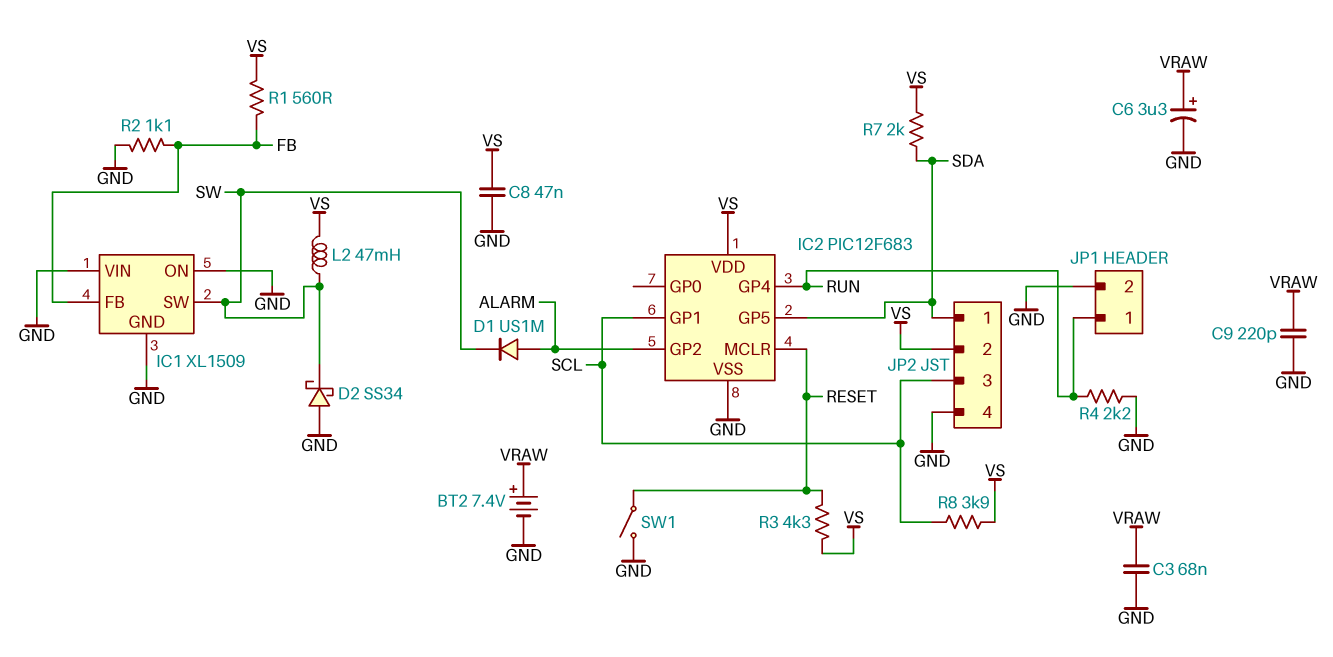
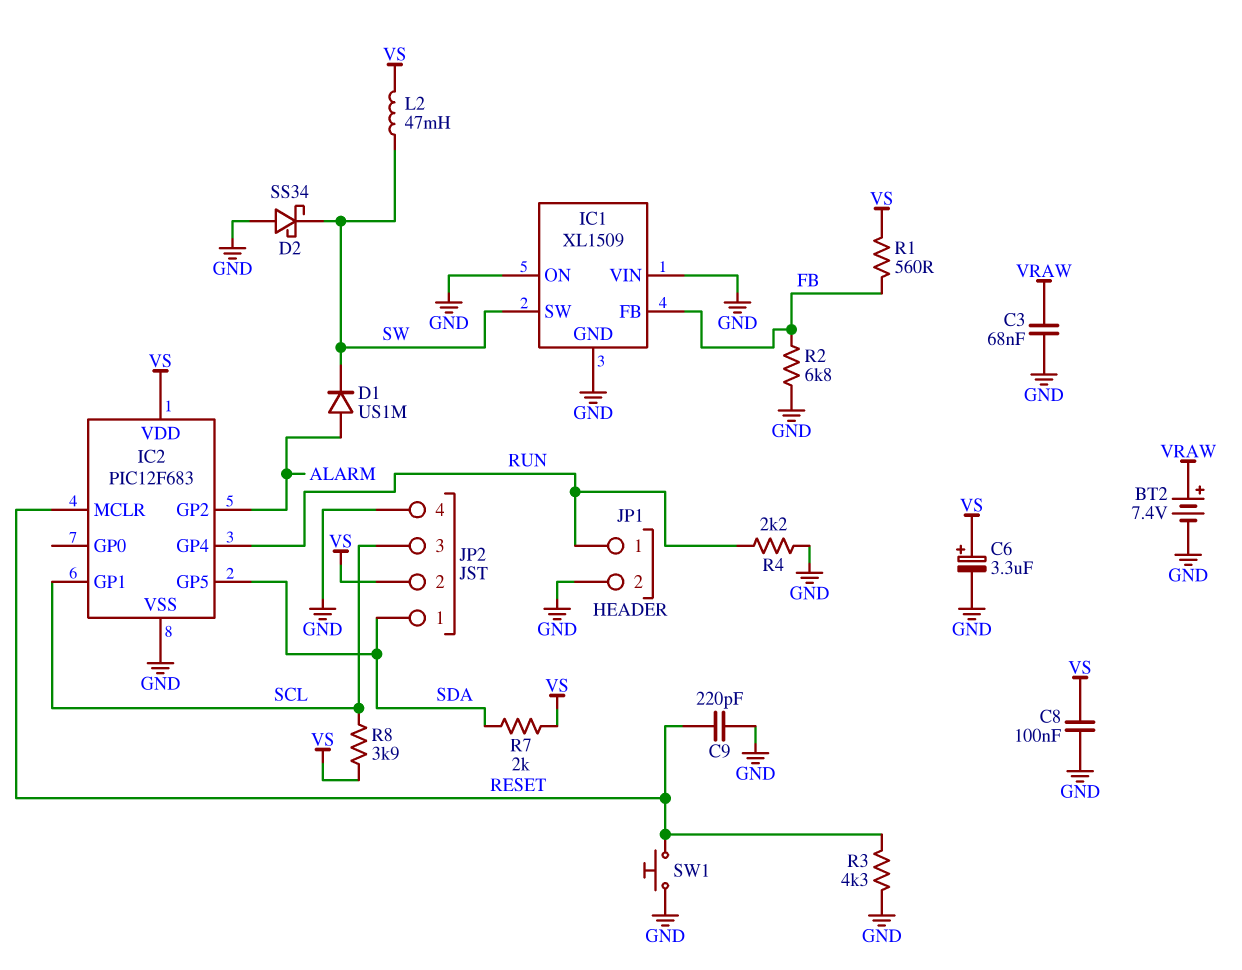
C6: 3.3uF (plus VRAW, minus GND) -> 3.3uF (plus VS, minus GND)
C8: 47nF (GND, VS) -> 100nF (GND, VS)
C9: 220pF (GND, VRAW) -> 220pF (GND, RESET)
R2: 1.1k (FB, GND) -> 6.8k (FB, GND)
R3: 4.3k (RESET, VS) -> 4.3k (GND, RESET)
SW1: switch (GND, RESET) -> button (GND, RESET)

